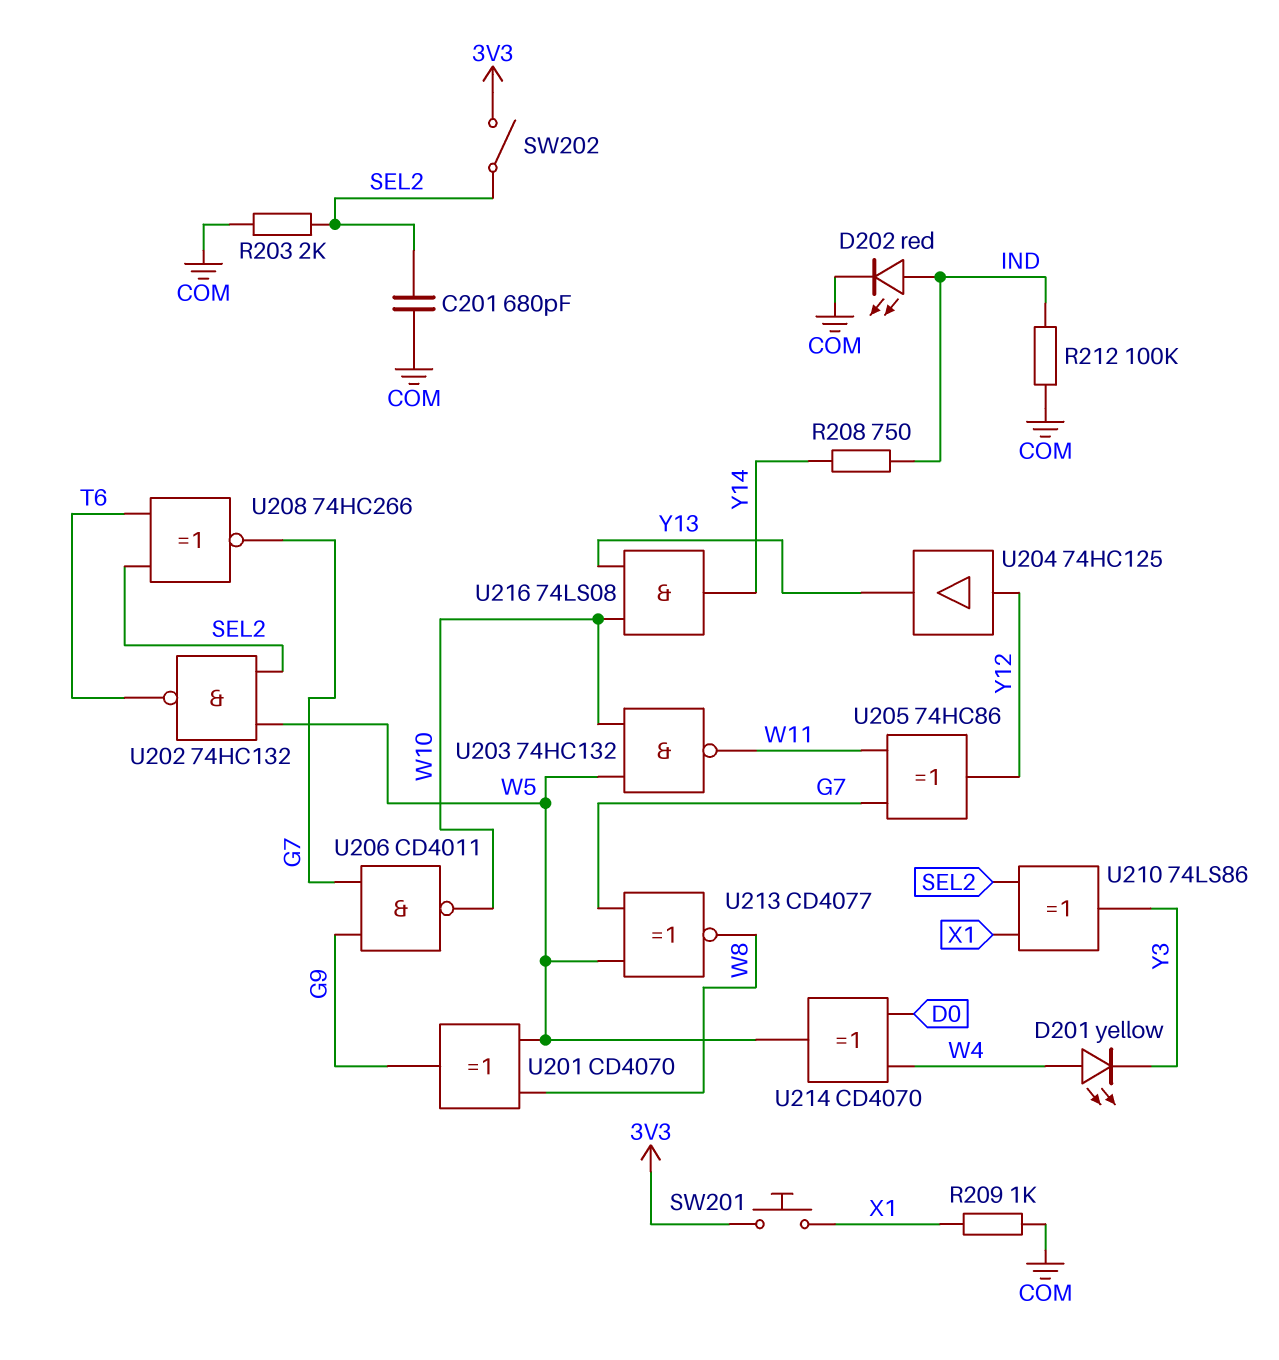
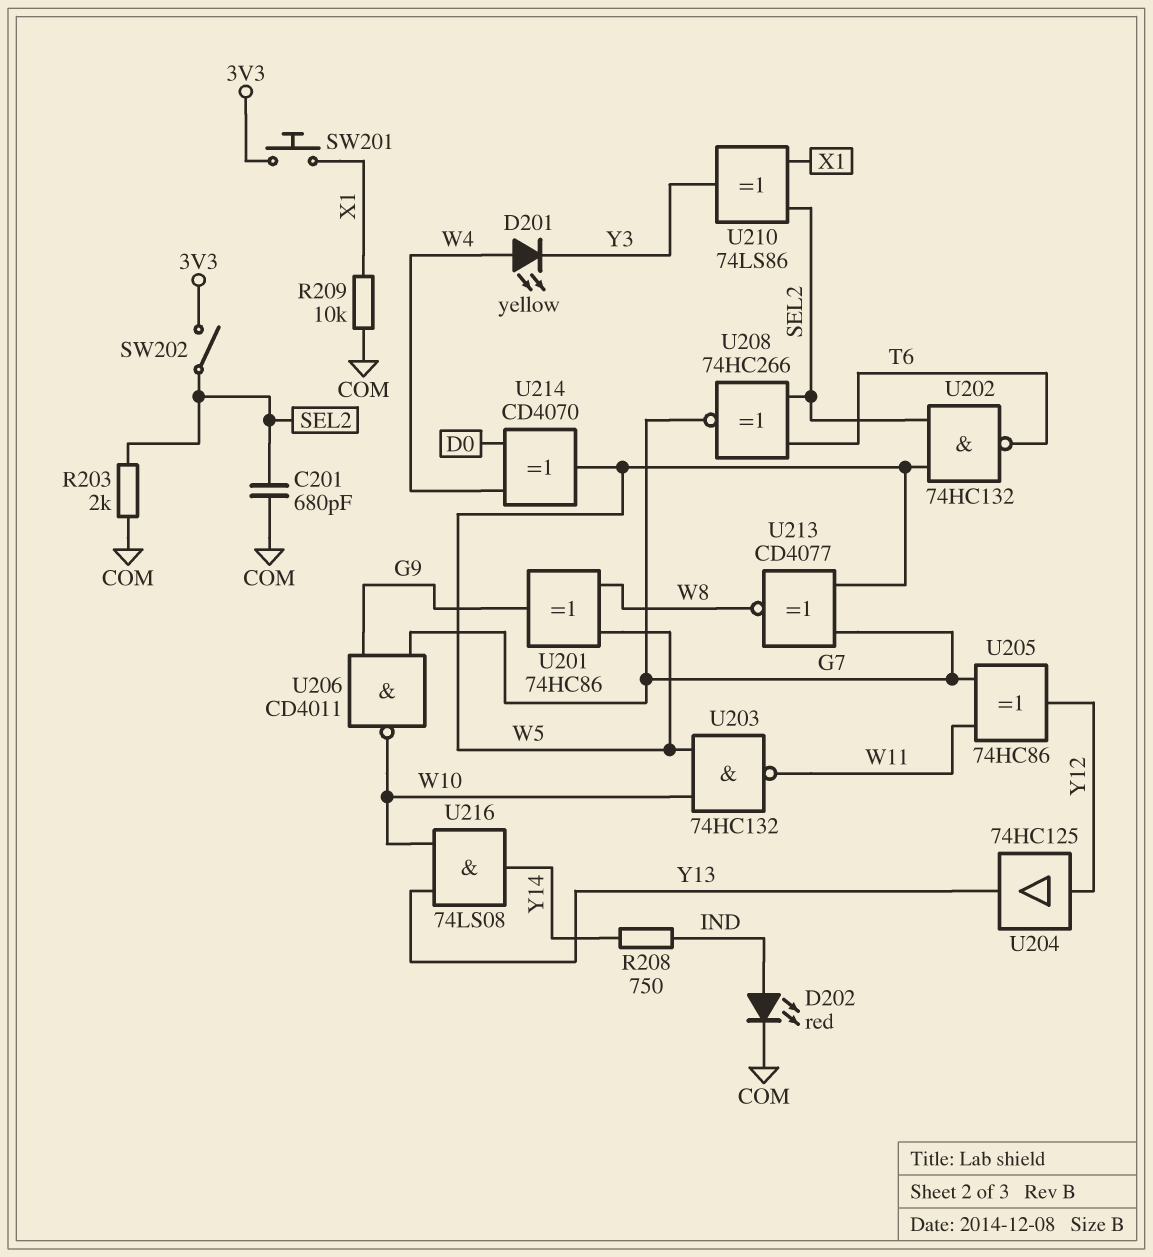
R209: 1k (COM, X1) -> 10k (COM, X1)
R212: 100k (COM, IND) -> none
U201: XOR CD4070 (in W5, in W8, out G9) -> XOR 74HC86 (in W5, in W8, out G9)

